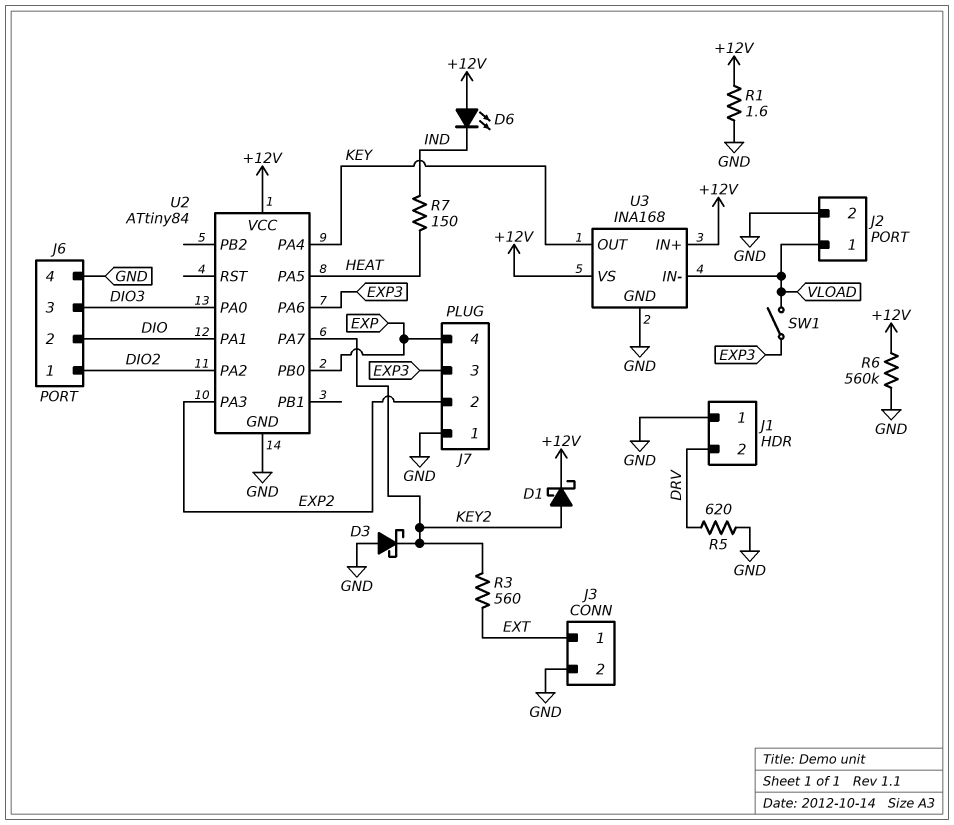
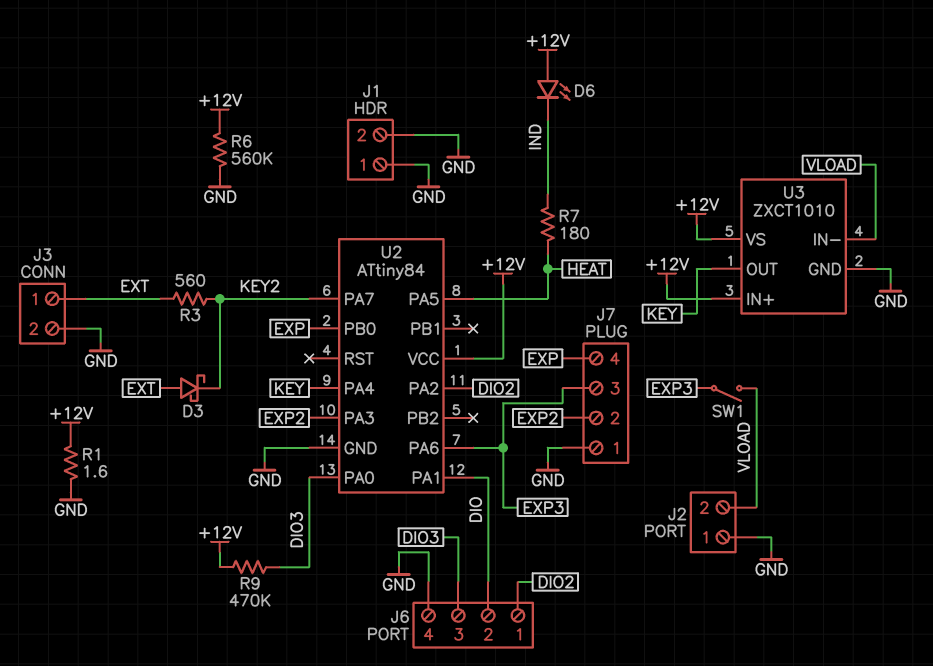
D1: schottky (A KEY2, K +12V) -> none
D3: schottky (A GND, K KEY2) -> schottky (A EXT, K KEY2)
J1 pin 2: DRV -> GND
J2 pin 1: VLOAD -> GND
J2 pin 2: GND -> VLOAD
R5: 620 (DRV, GND) -> none
R7: 150 (HEAT, IND) -> 180 (HEAT, IND)
R9: none -> 470k (+12V, DIO3)
U3: INA168 -> ZXCT1010

